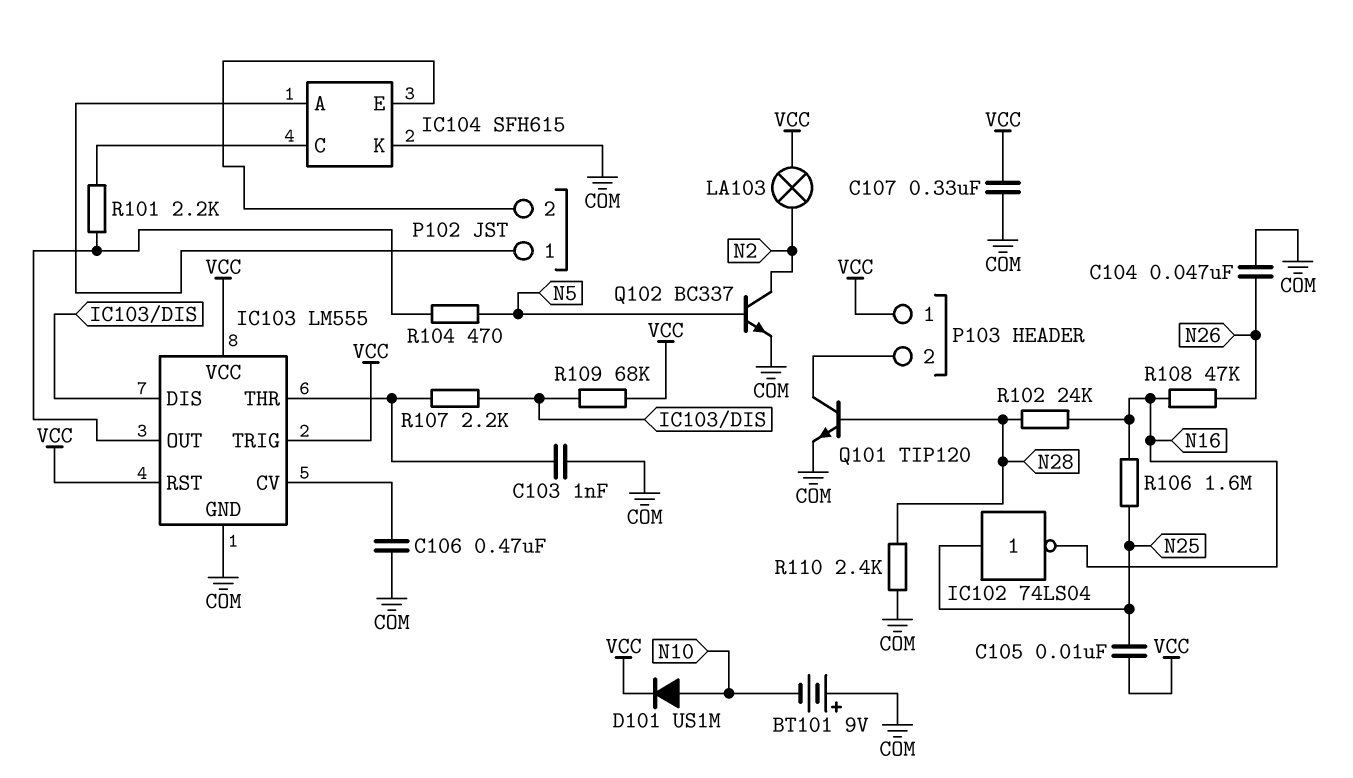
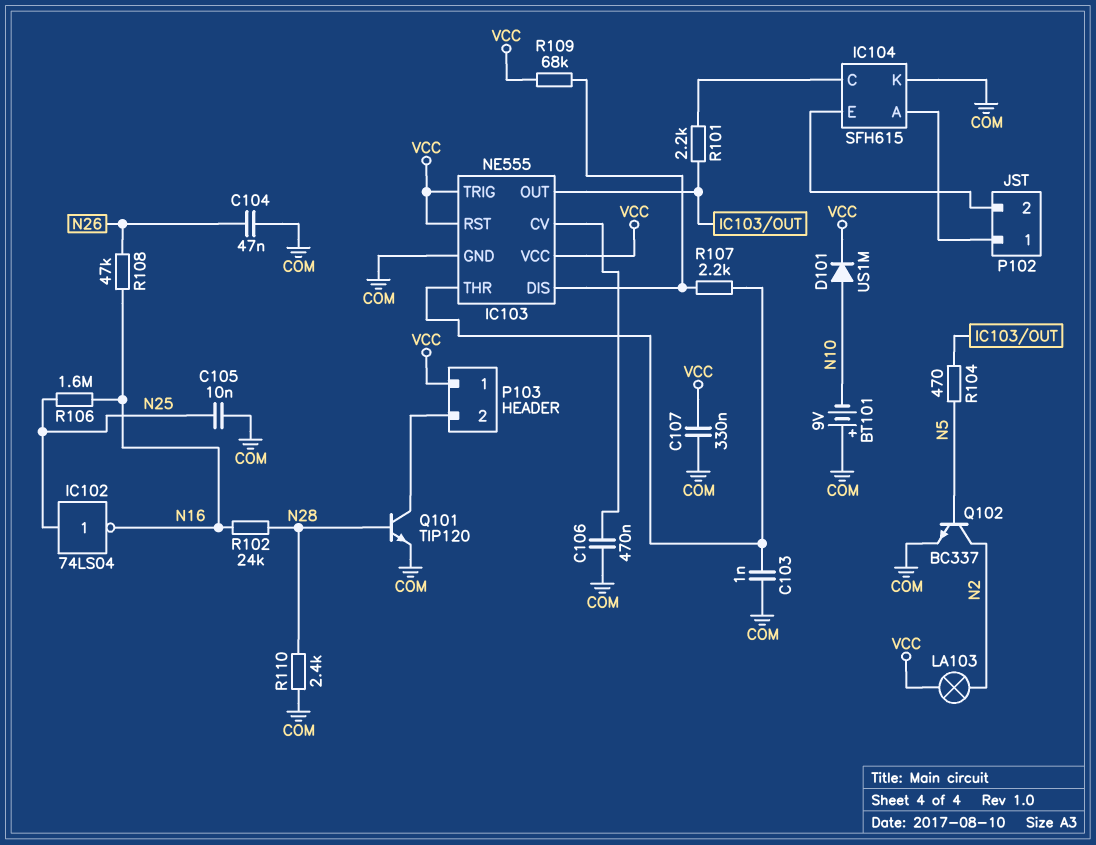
C105: 10nF (N25, VCC) -> 10nF (COM, N25)
IC103: LM555 -> NE555

